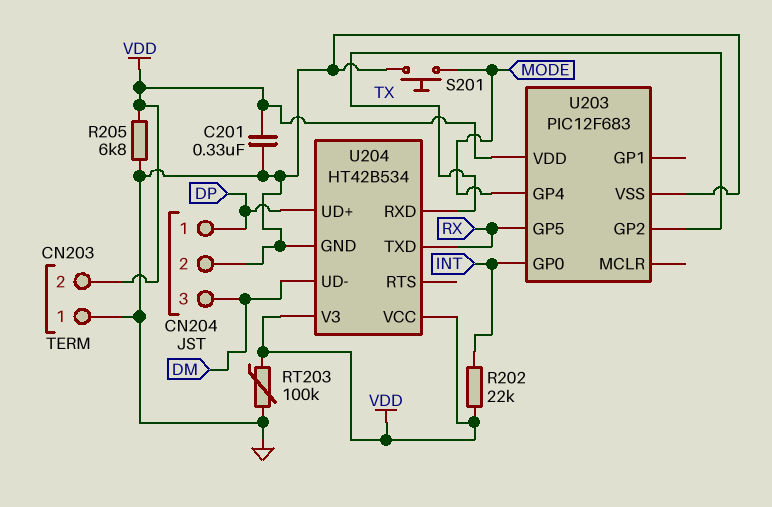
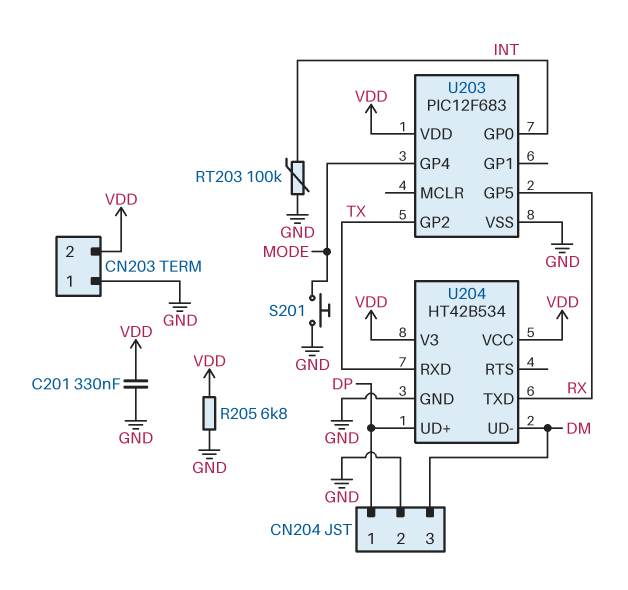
R202: 22k (INT, VDD) -> none
RT203: 100k (GND, VDD) -> 100k (GND, INT)

